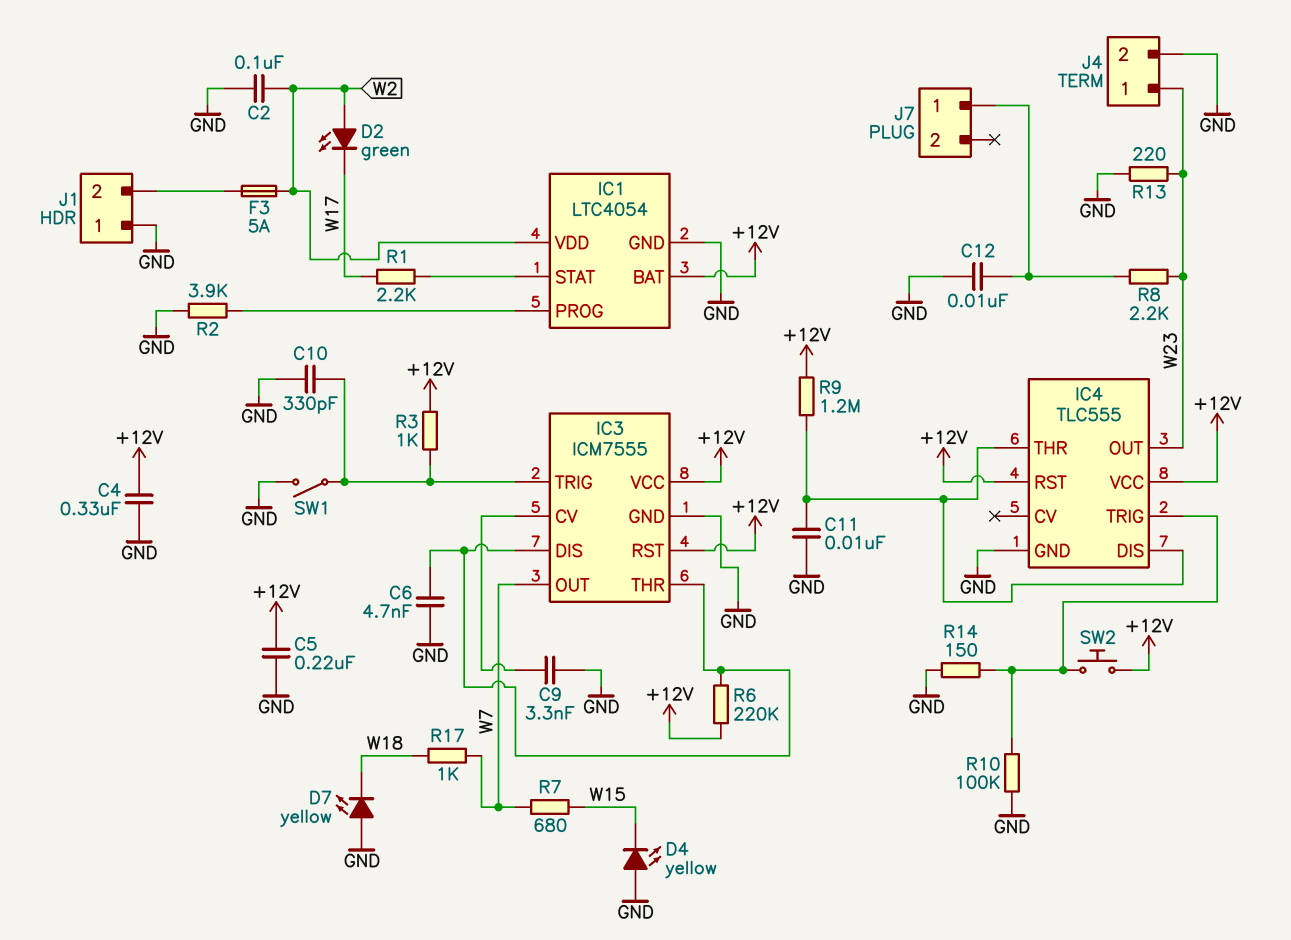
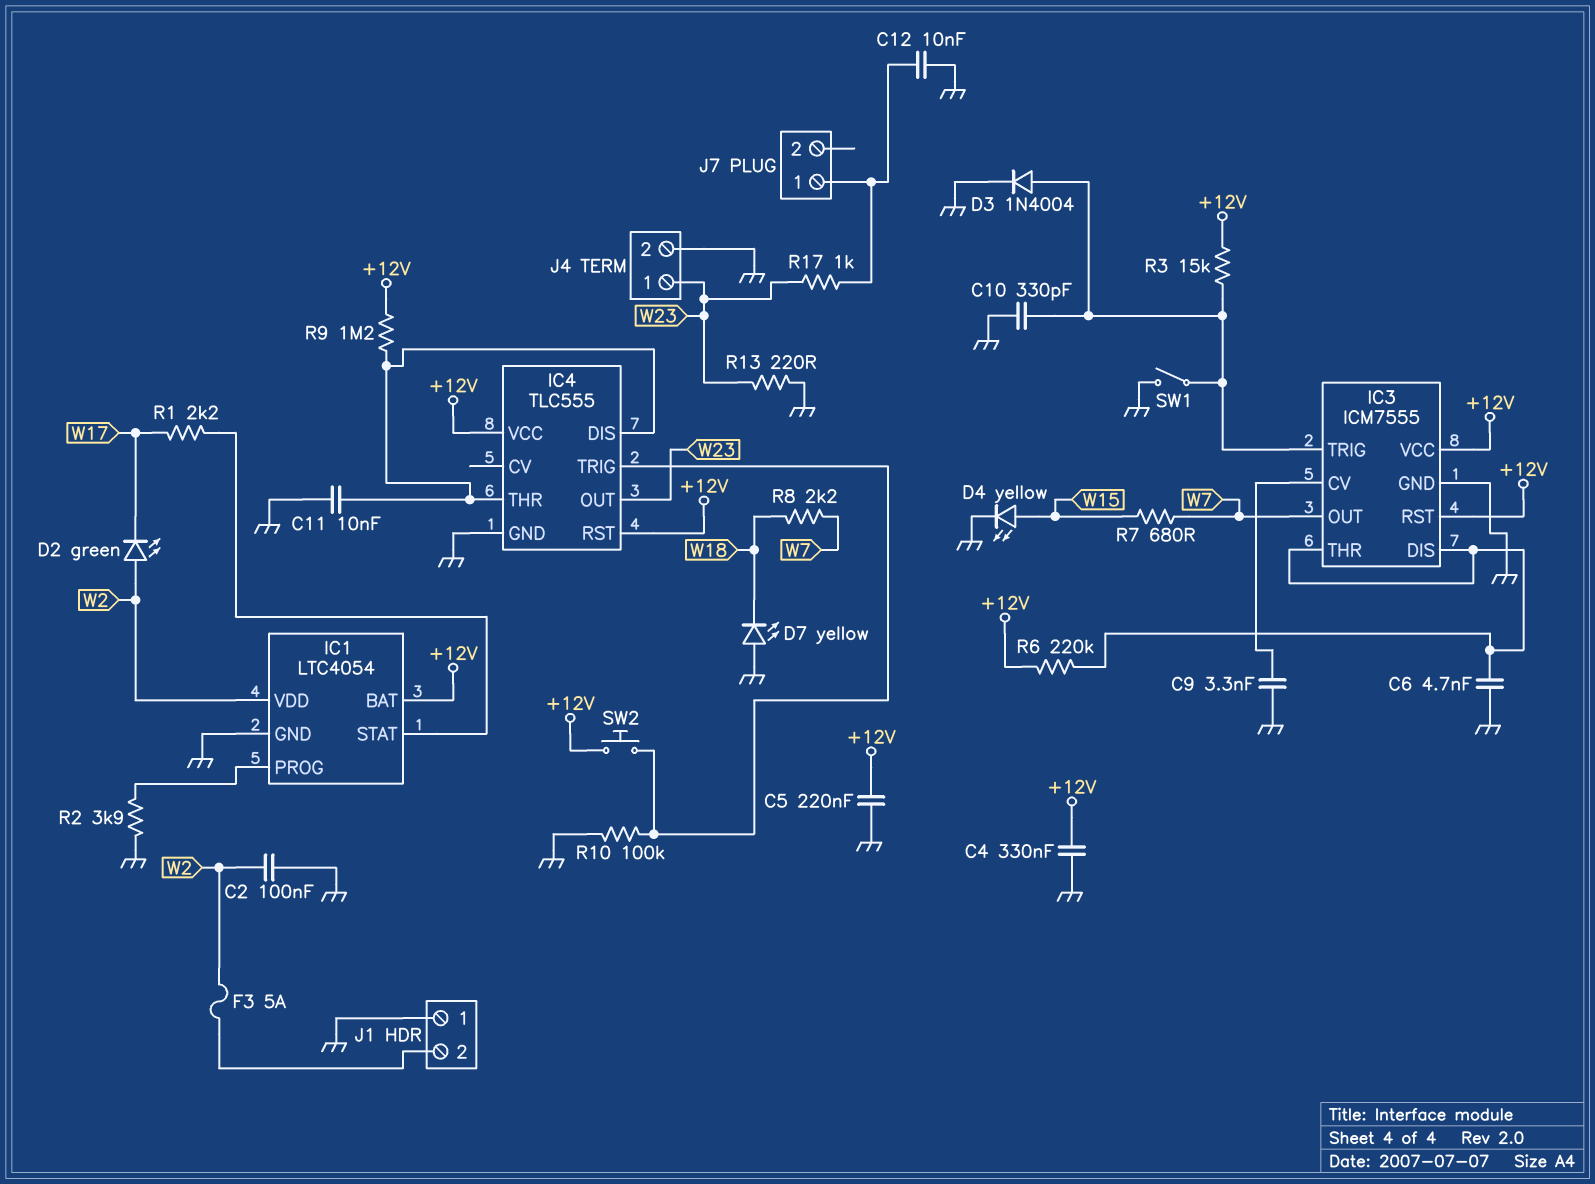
D3: none -> diode 1N4004 (A IC3/TRIG, K GND)
D4: LED yellow (A GND, K W15) -> LED yellow (A W15, K GND)
R3: 1k (+12V, IC3/TRIG) -> 15k (+12V, IC3/TRIG)
R8: 2.2k (J7/1, W23) -> 2.2k (W7, W18)
R14: 150 (GND, IC4/TRIG) -> none
R17: 1k (W7, W18) -> 1k (J7/1, W23)

